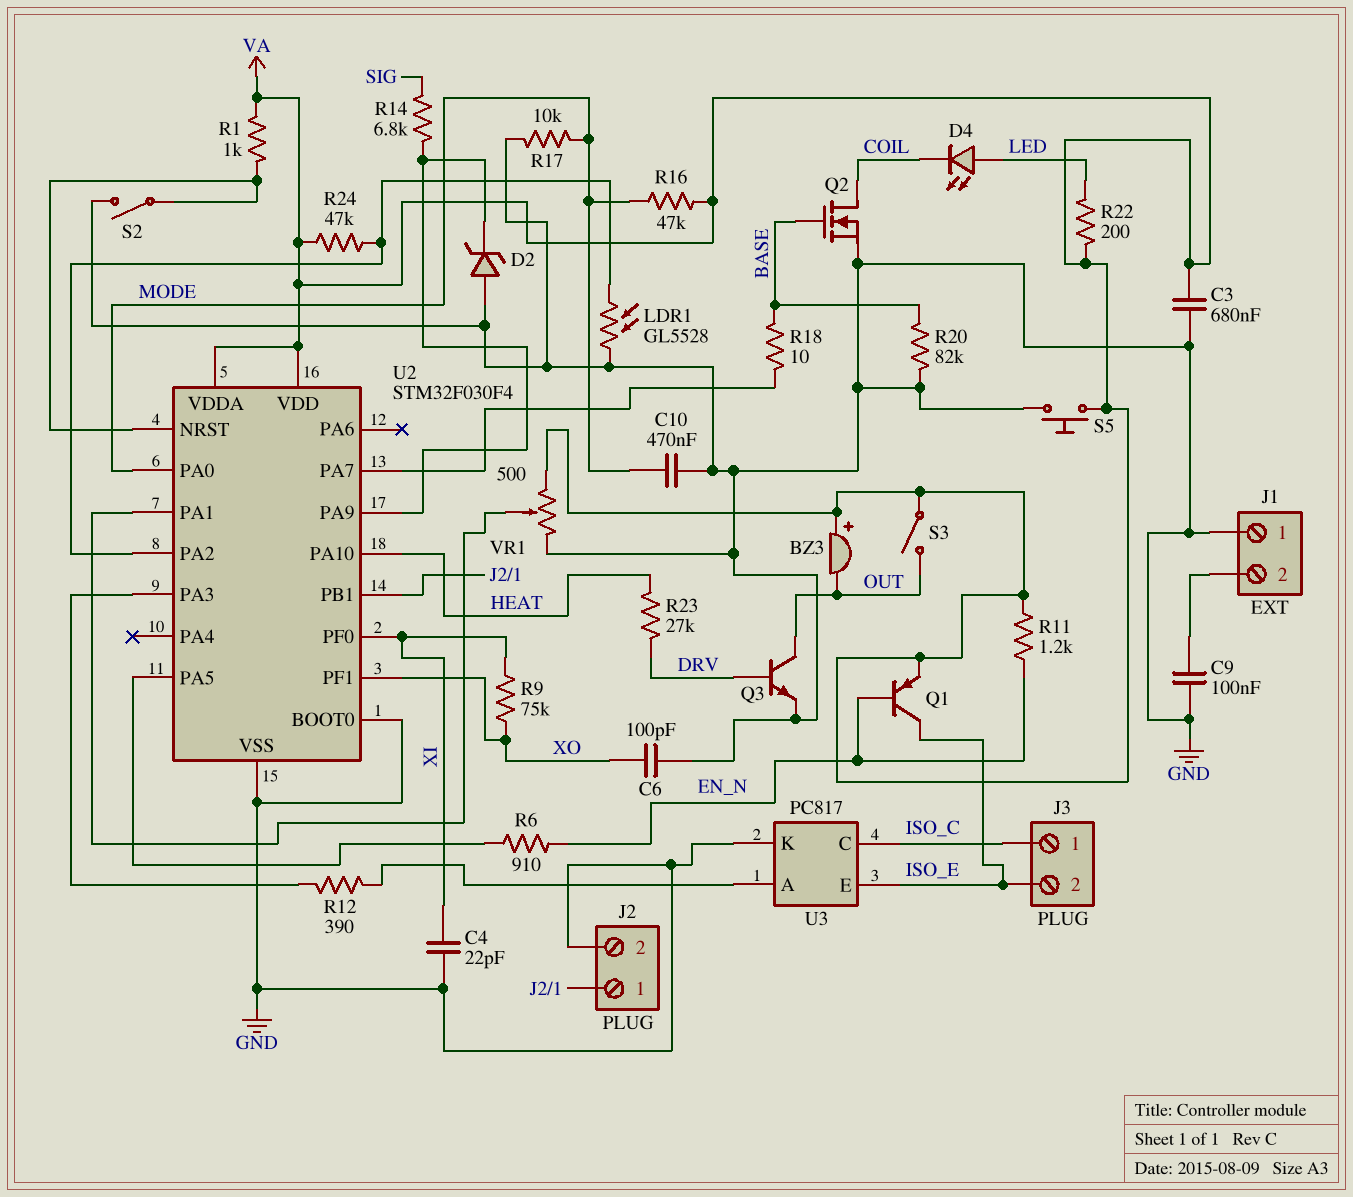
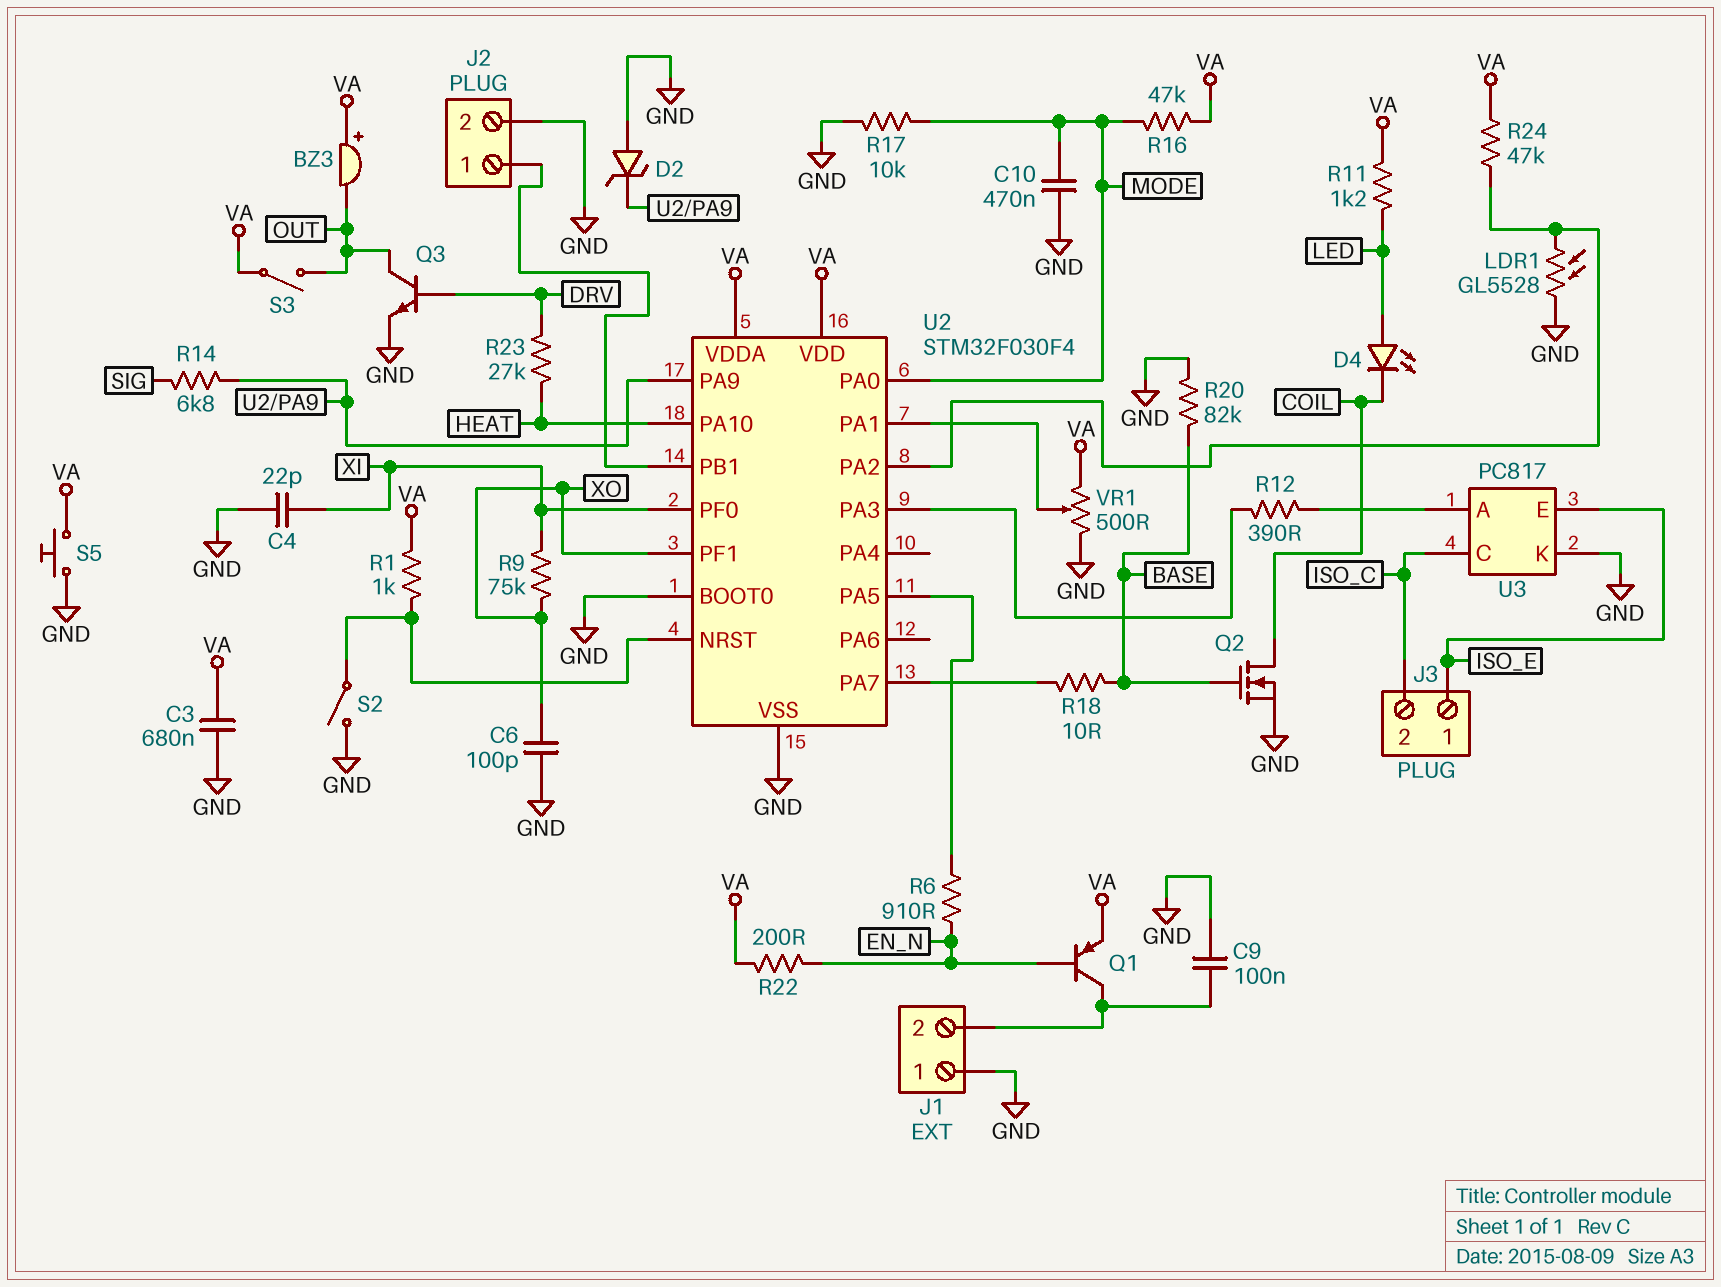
J3 pin 1: ISO_C -> ISO_E
J3 pin 2: ISO_E -> ISO_C
Q1: PNP (B EN_N, C ISO_E, E VA) -> PNP (B EN_N, C J1/2, E VA)
R11: 1.2k (EN_N, VA) -> 1.2k (LED, VA)
R22: 200 (LED, VA) -> 200 (EN_N, VA)

